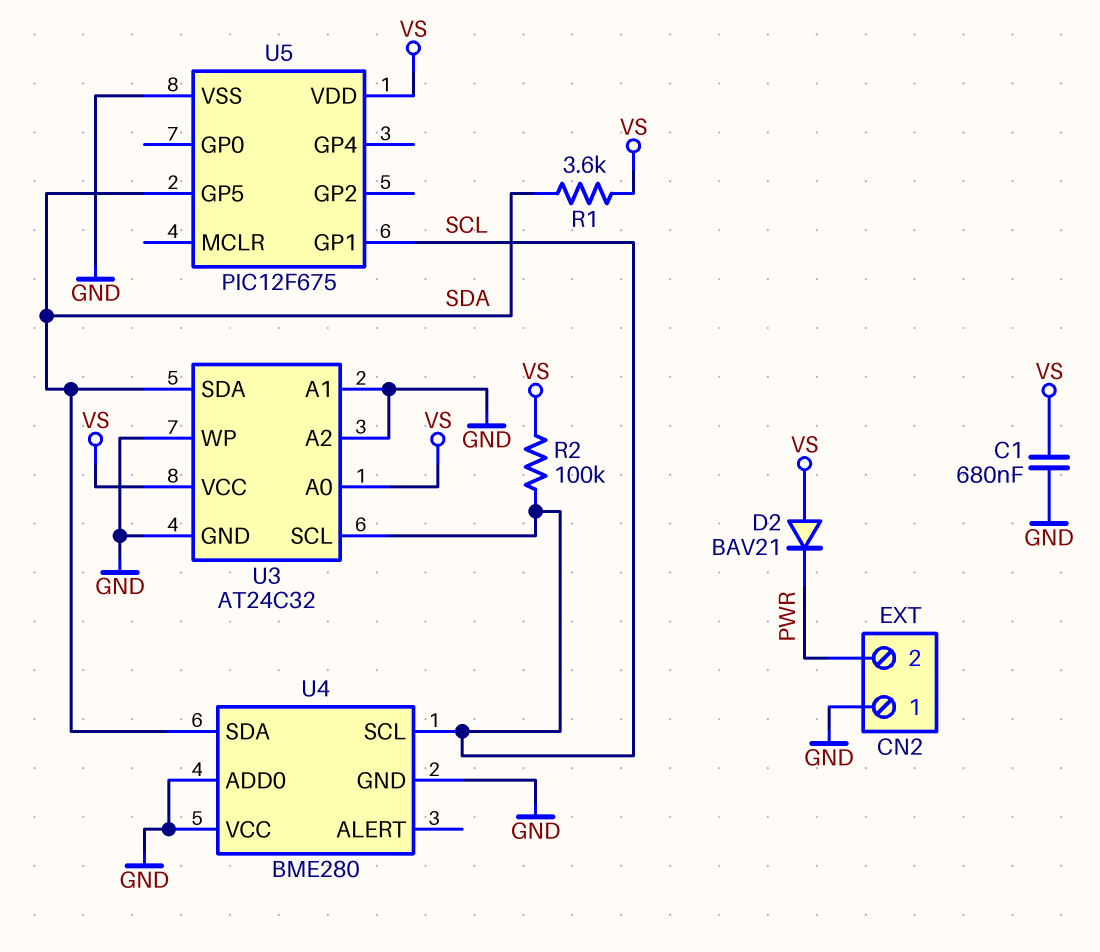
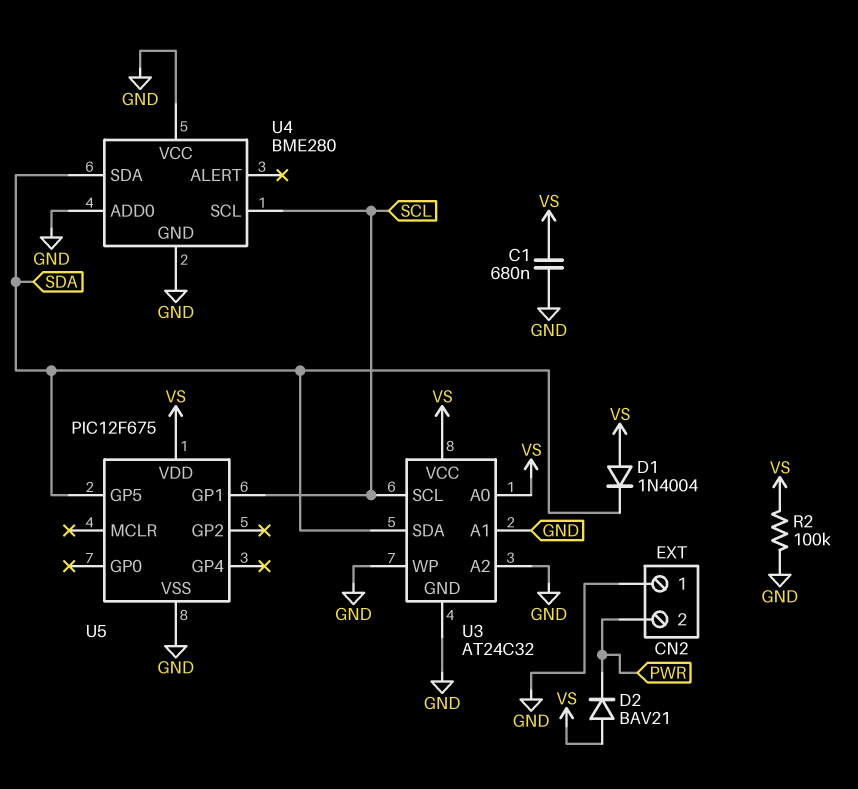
D1: none -> diode 1N4004 (A VS, K SDA)
R1: 3.6k (SDA, VS) -> none
R2: 100k (SCL, VS) -> 100k (GND, VS)

